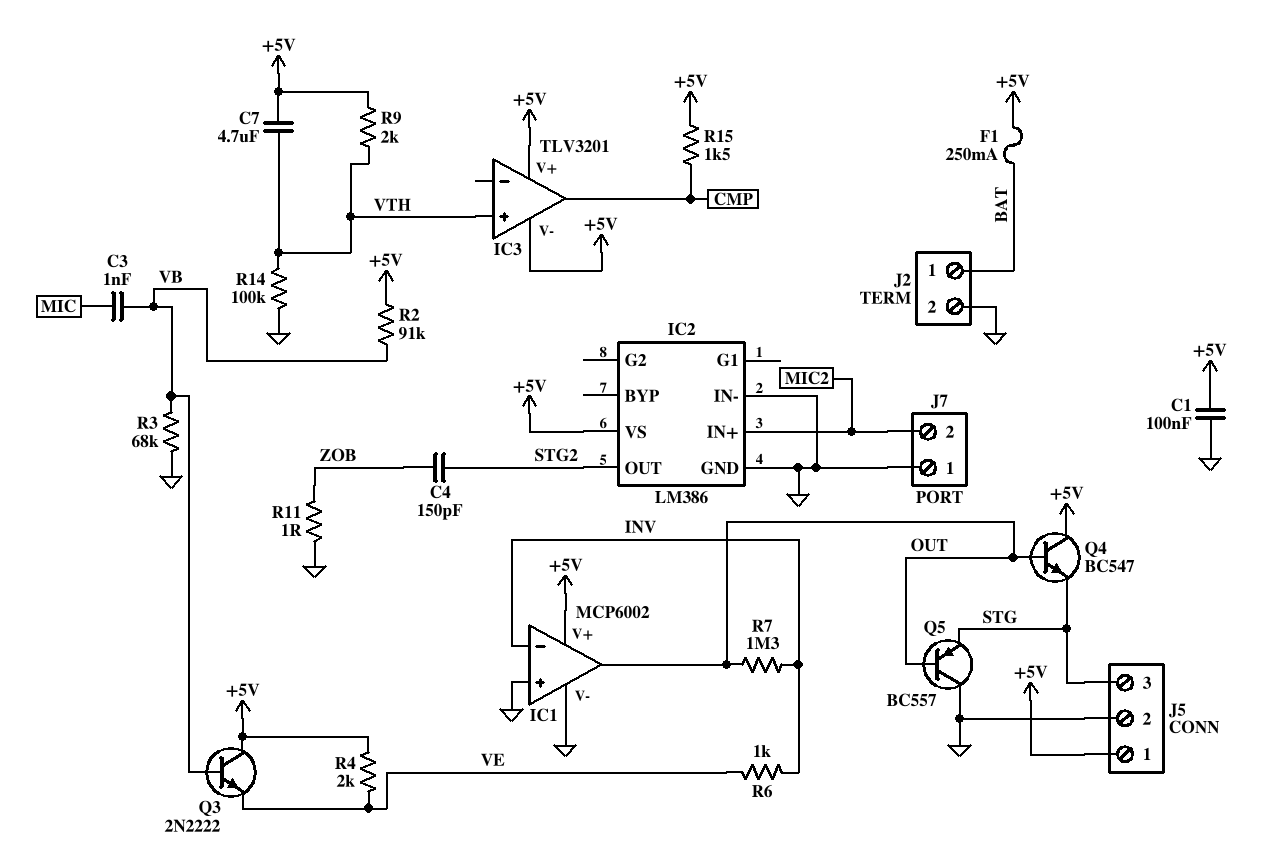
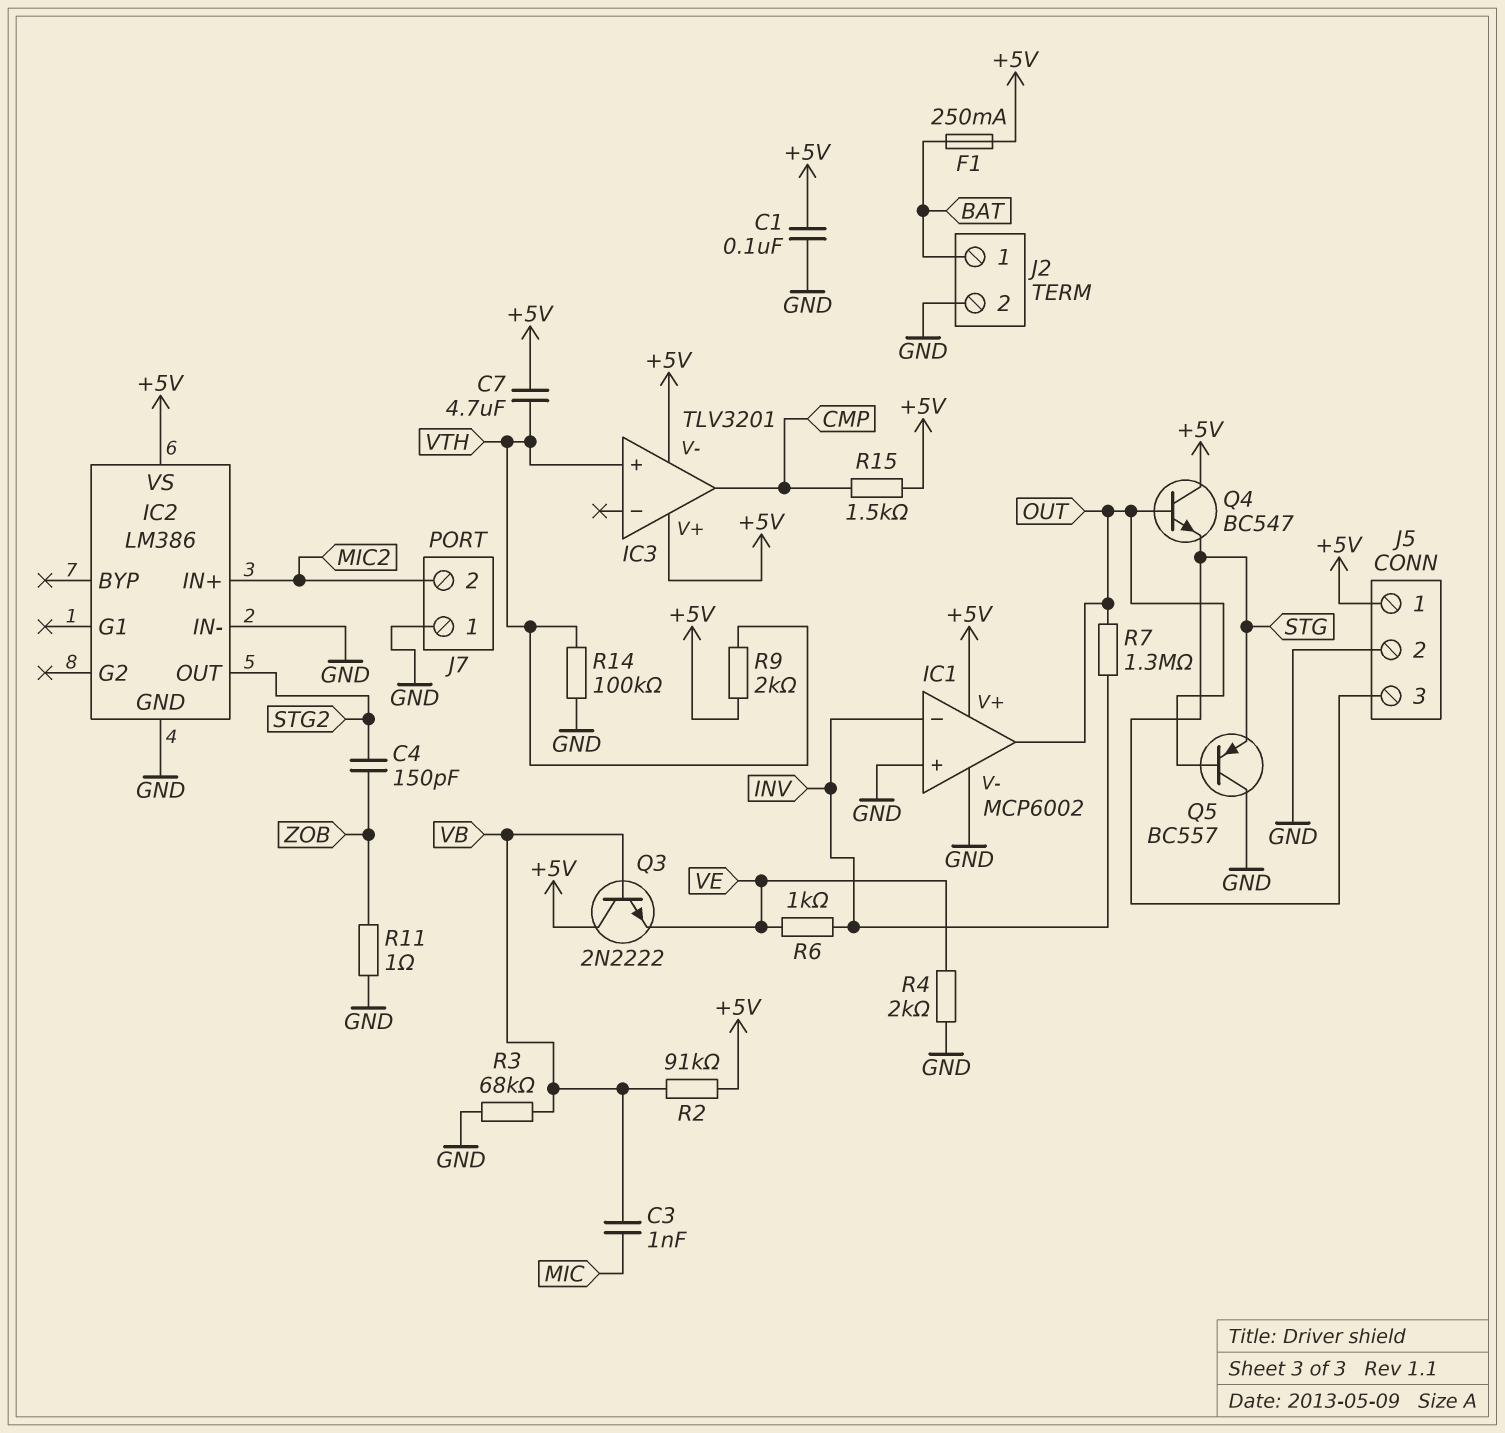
R4: 2k (+5V, VE) -> 2k (GND, VE)

